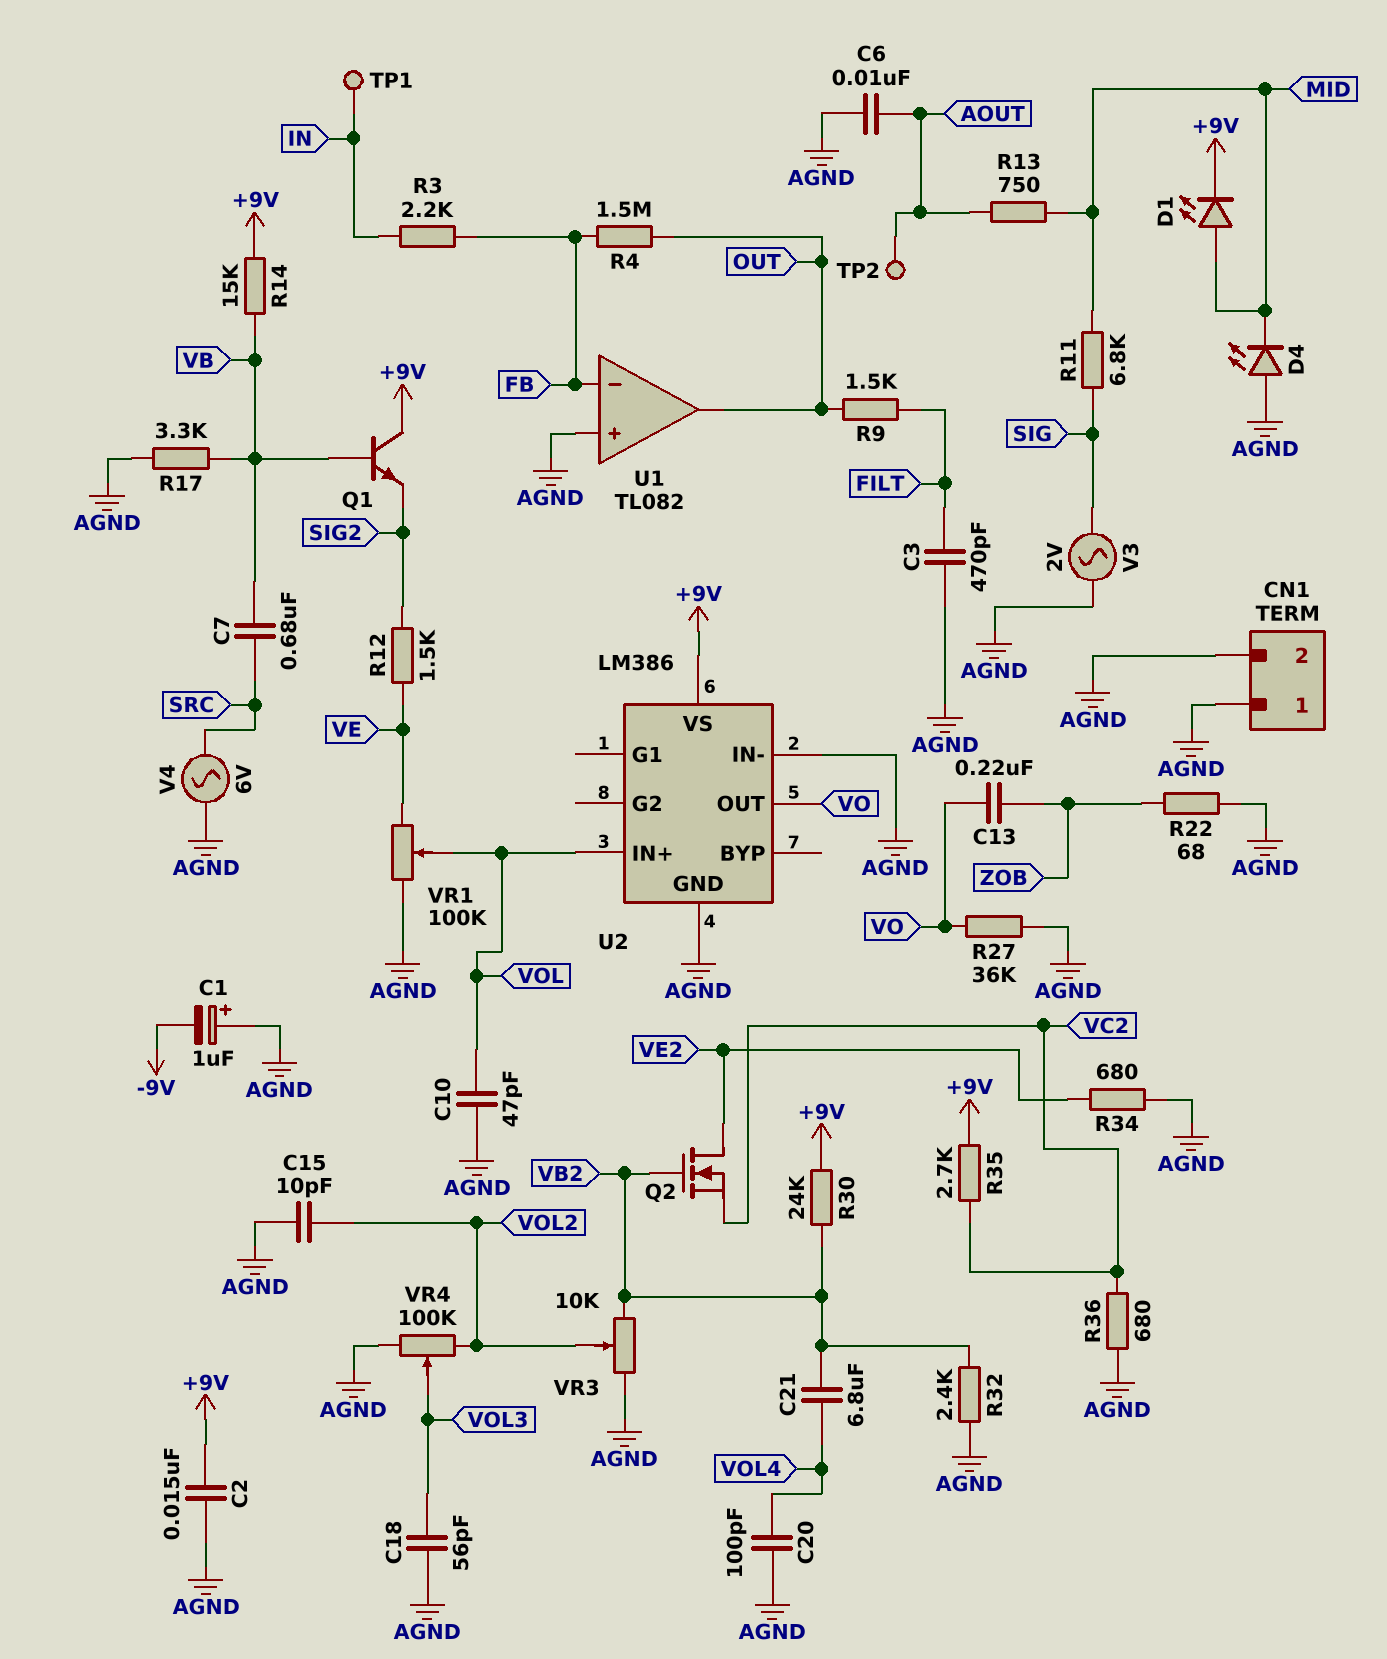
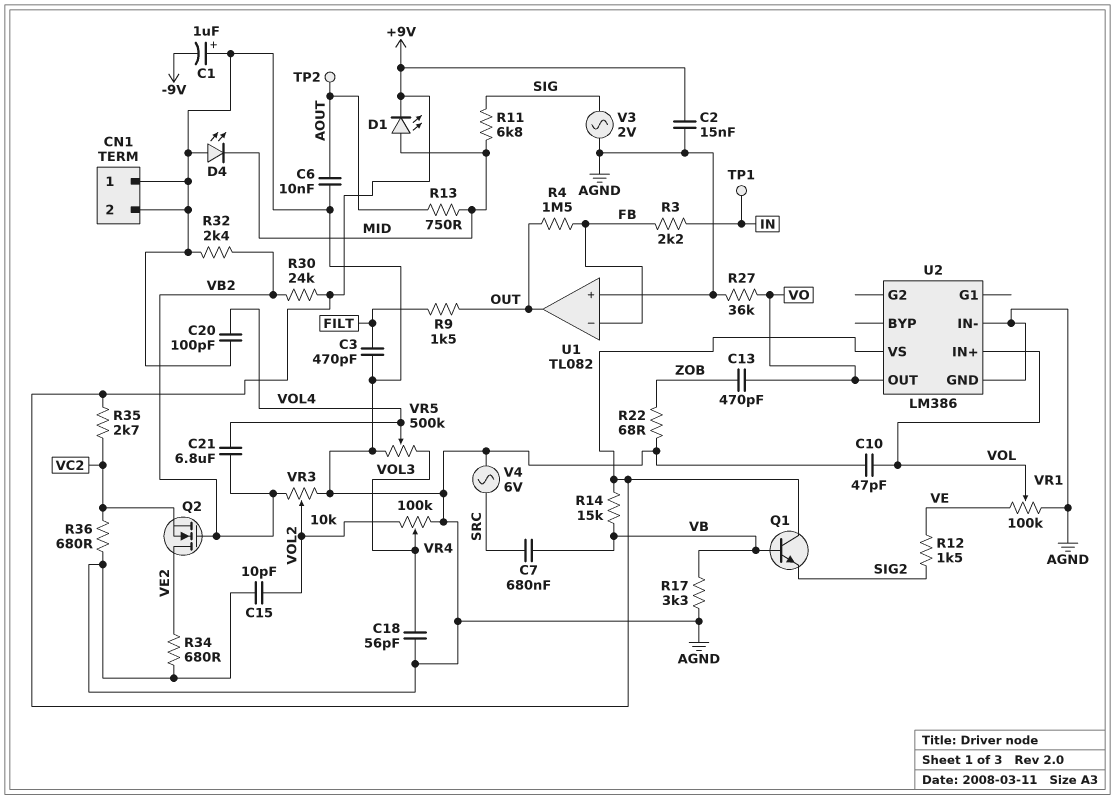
C13: 220nF (VO, ZOB) -> 470pF (VO, ZOB)
VR5: none -> 500k (AGND, VOL3, wiper VOL4)

